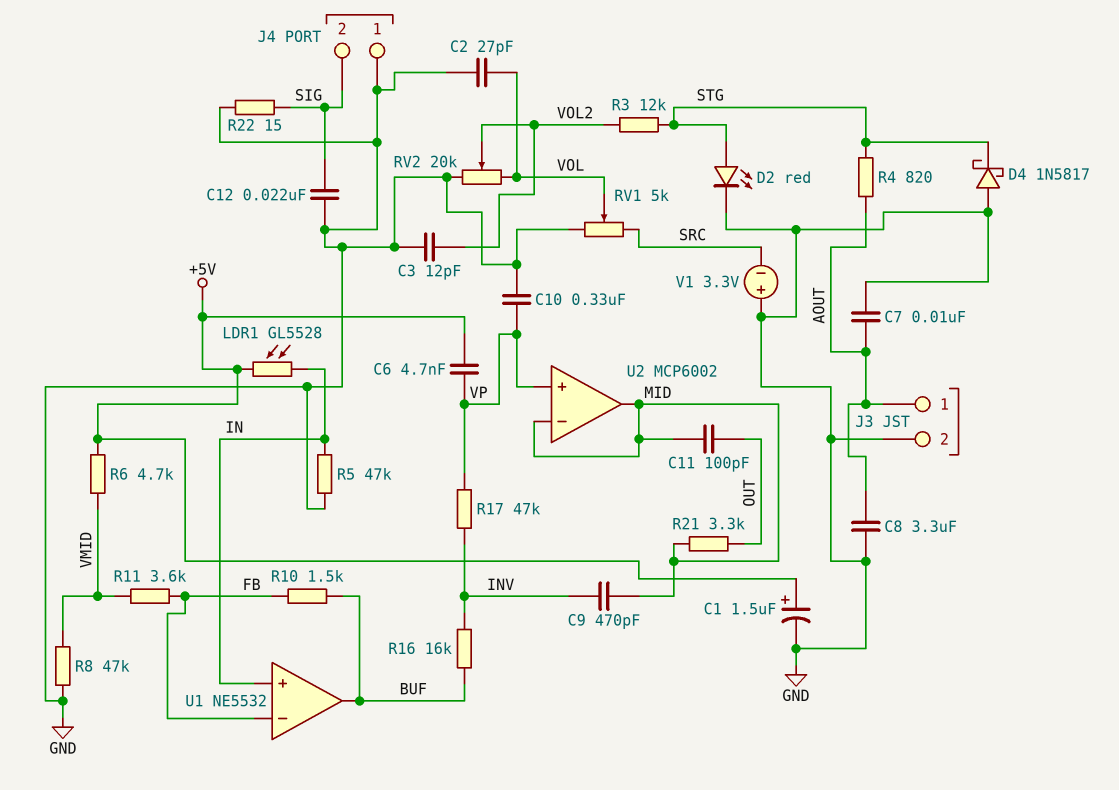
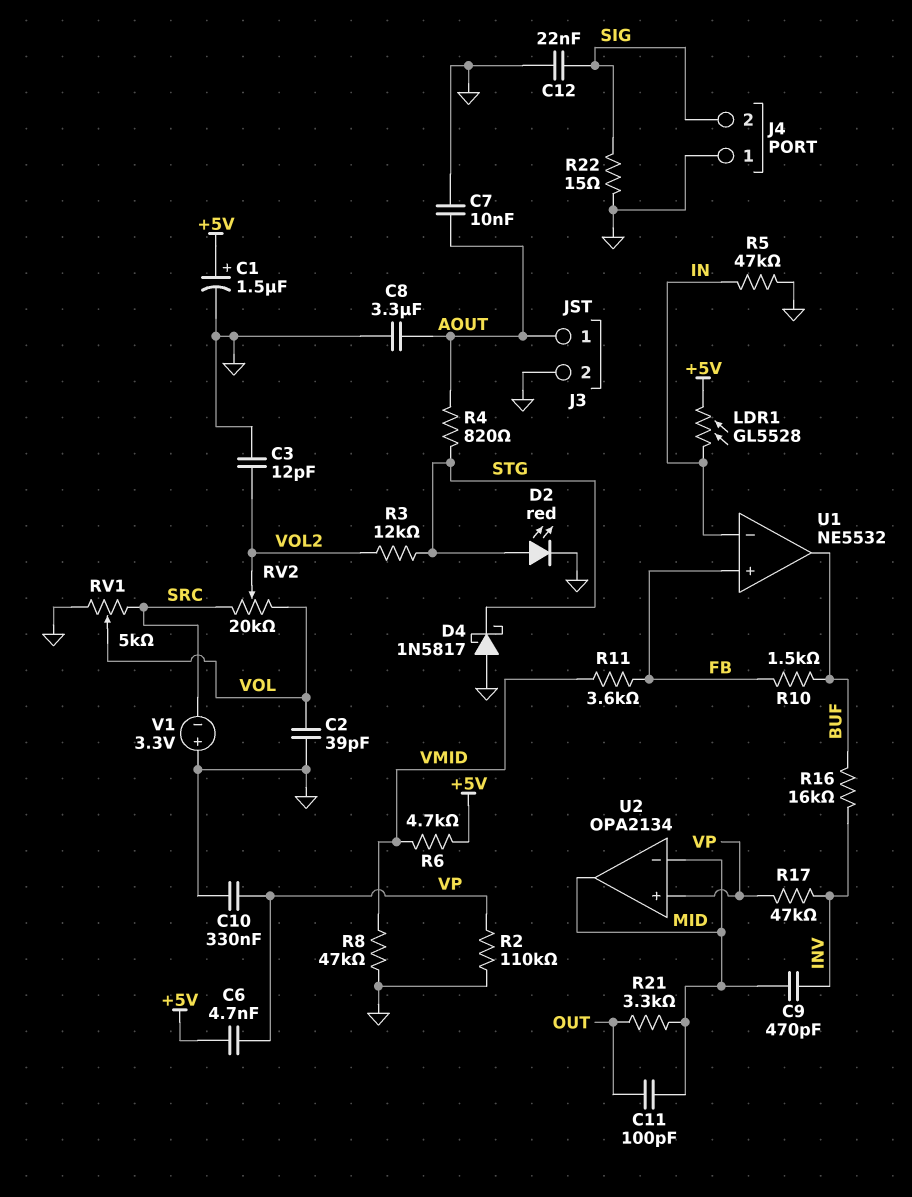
C2: 27pF (GND, VOL) -> 39pF (GND, VOL)
R2: none -> 110k (GND, VP)
RV2: 20k (GND, VOL, wiper VOL2) -> 20k (SRC, VOL, wiper VOL2)
U1 pin in+: IN -> FB
U1 pin in-: FB -> IN
U2: MCP6002 -> OPA2134

